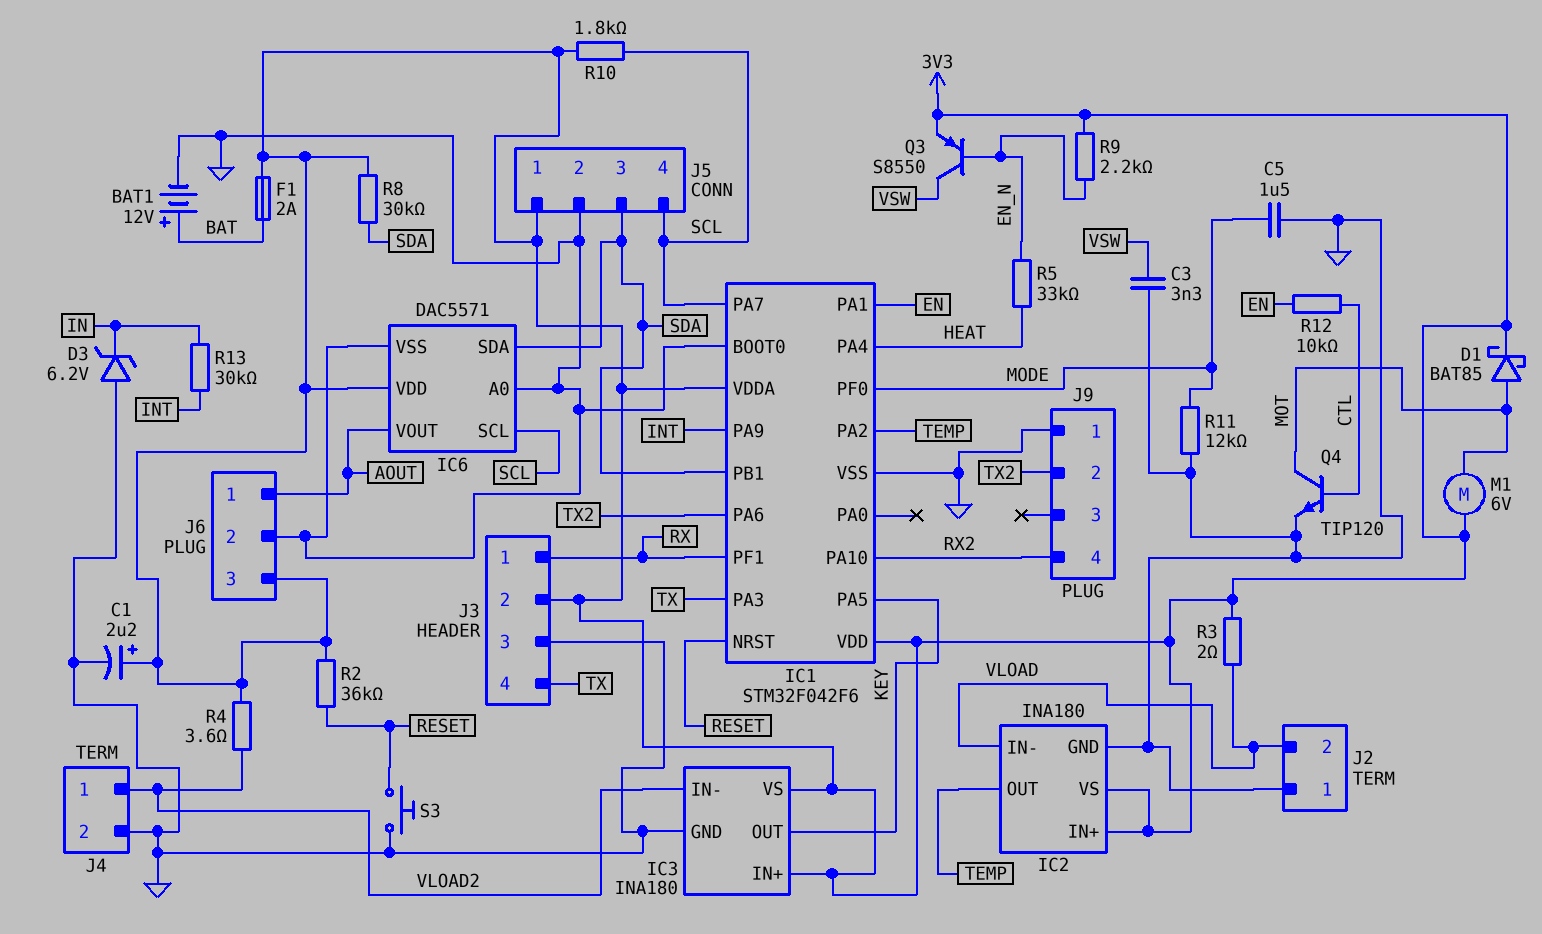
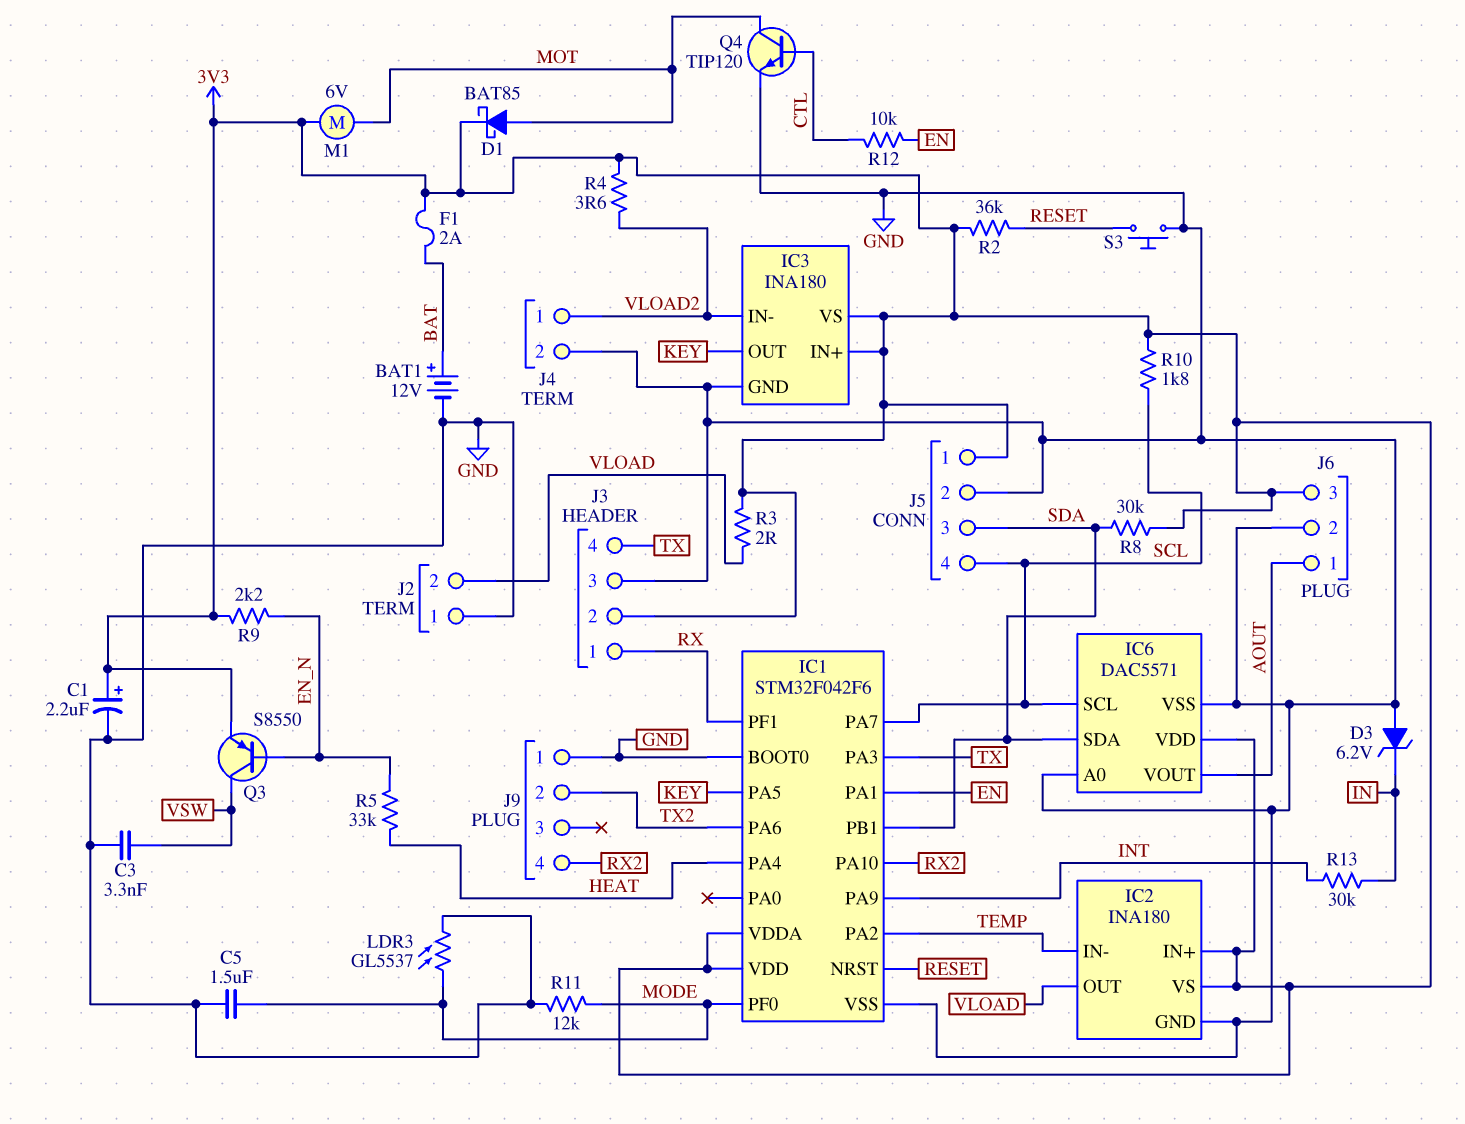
IC2 pin IN-: VLOAD -> TEMP
IC2 pin OUT: TEMP -> VLOAD
LDR3: none -> GL5537 (GND, MODE)

